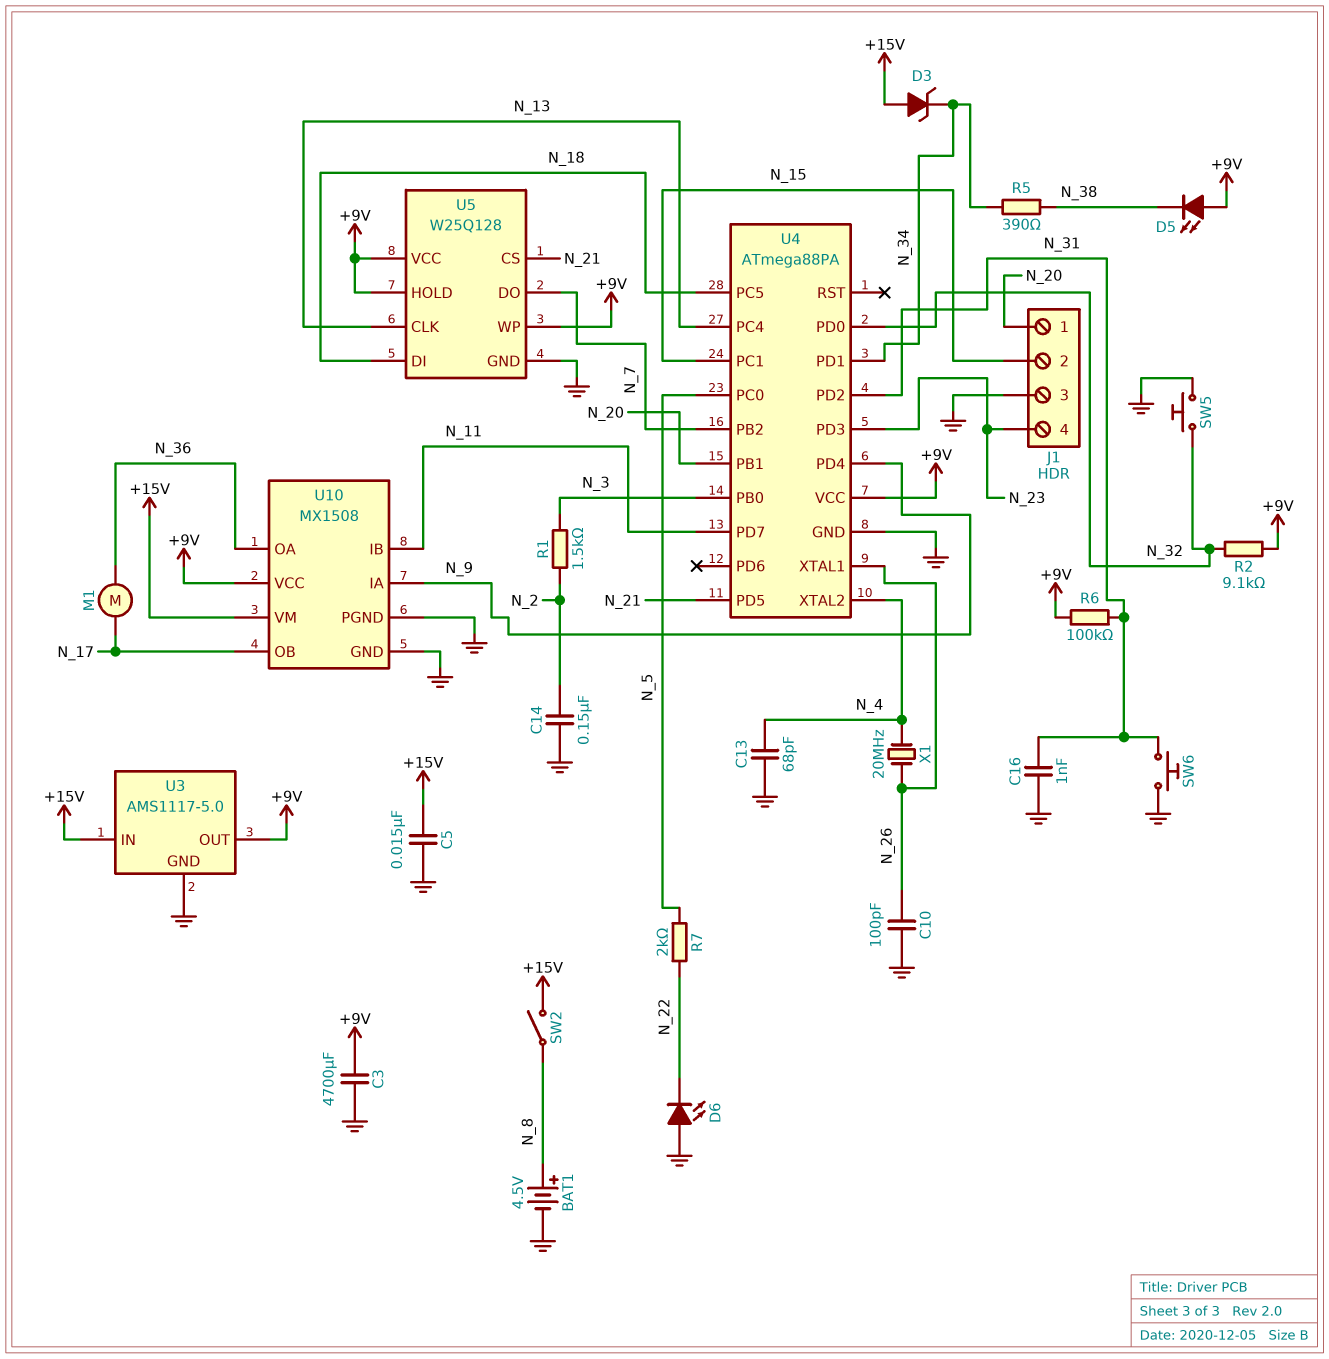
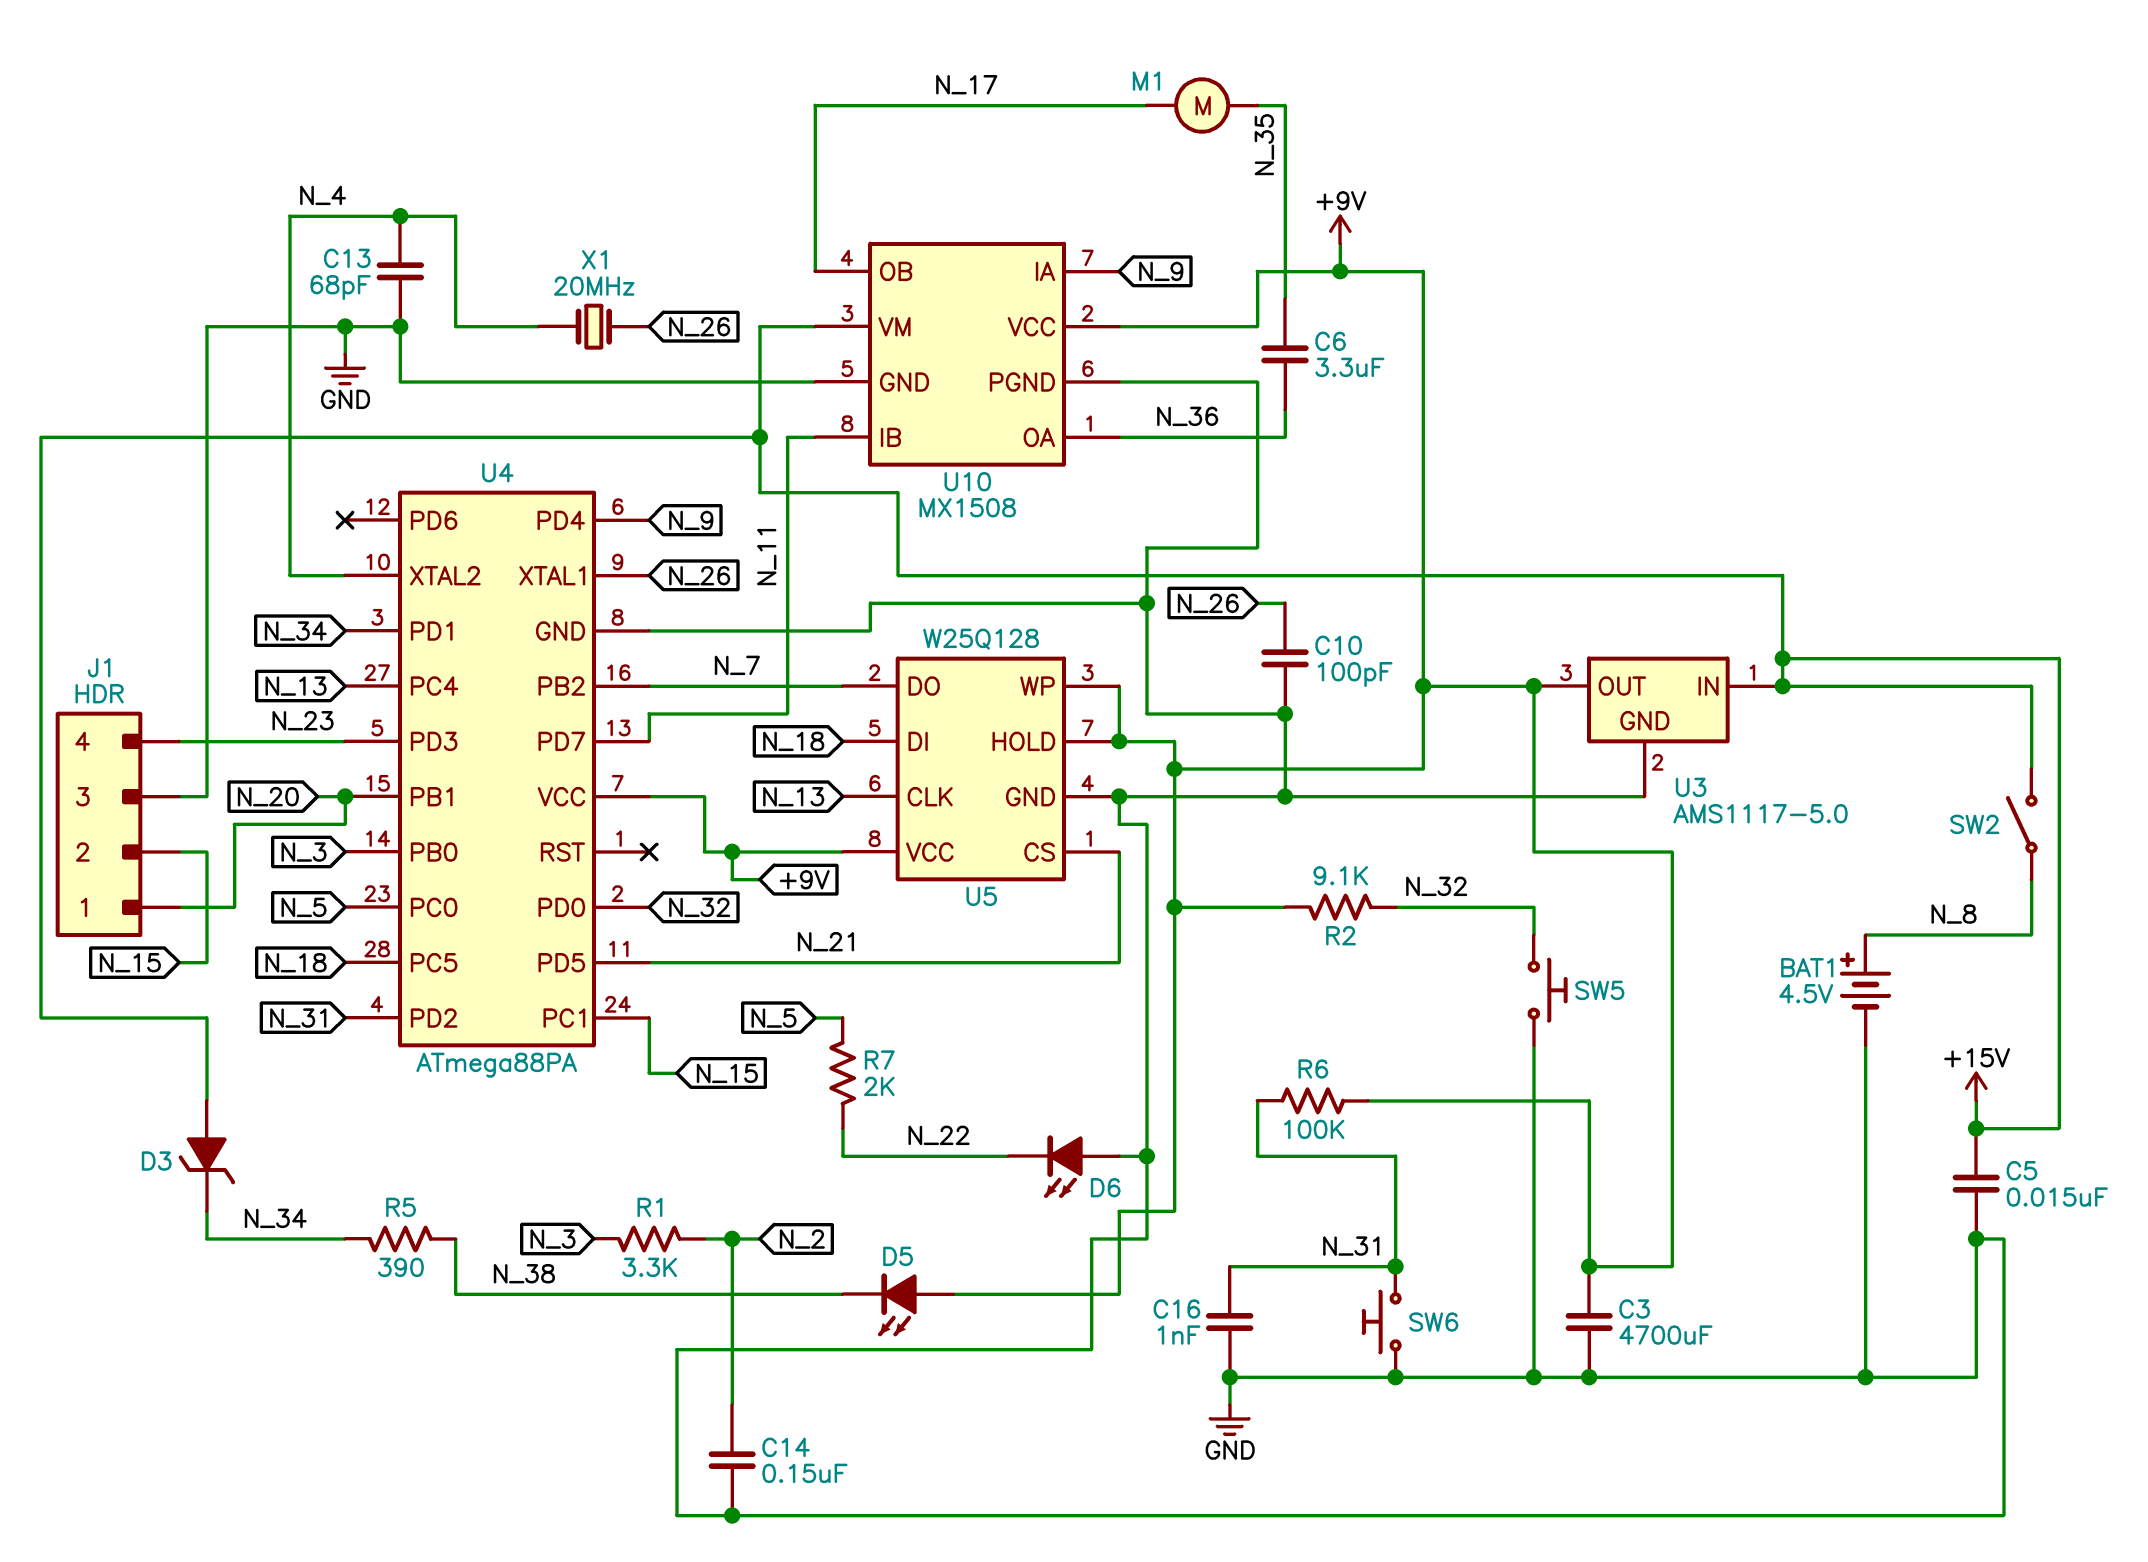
C6: none -> 3.3uF (N_35, N_36)
M1: motor (N_17, N_36) -> motor (N_17, N_35)
R1: 1.5k (N_2, N_3) -> 3.3k (N_2, N_3)

